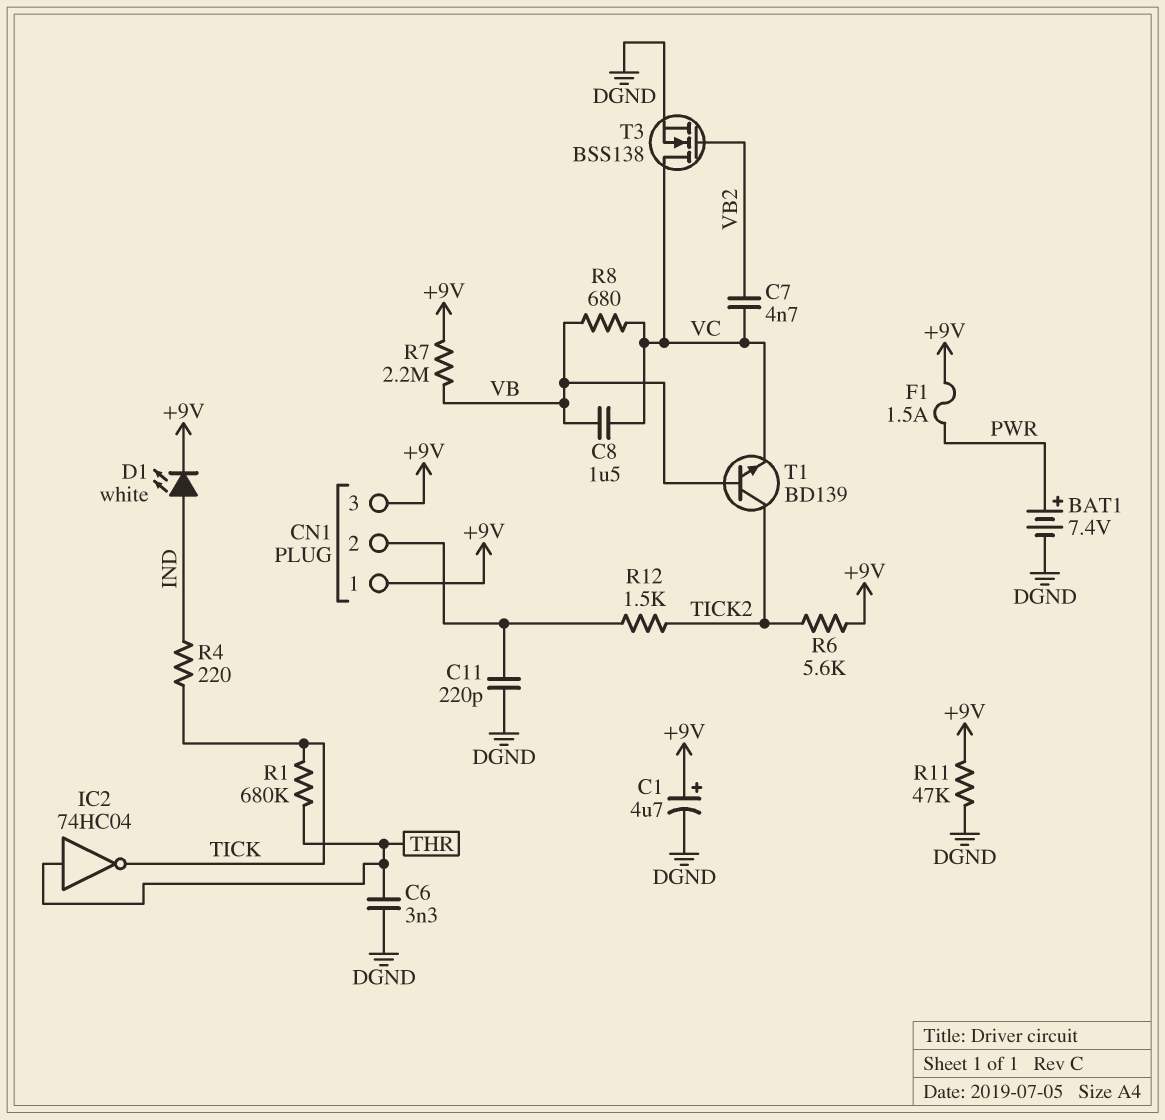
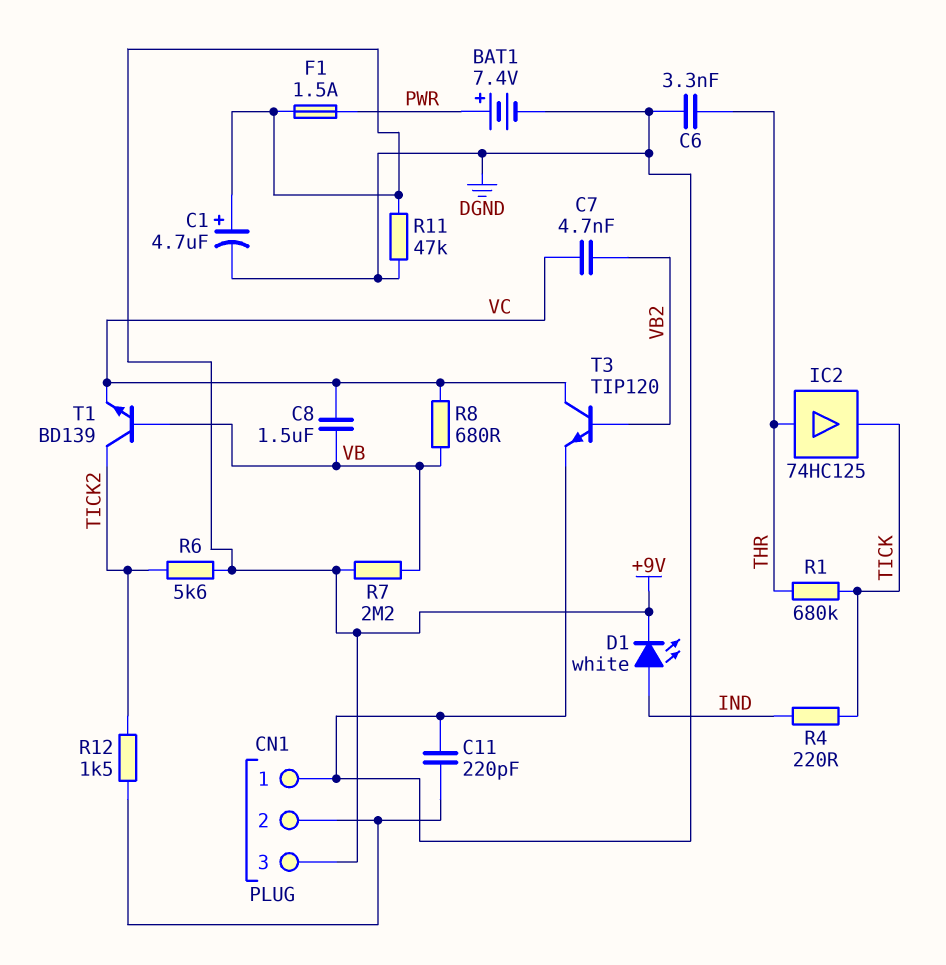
CN1 pin 1: +9V -> DGND
IC2: NOT 74HC04 (in THR, out TICK) -> buffer 74HC125 (in THR, out TICK)
T3: NMOS BSS138 (G VB2, D VC, S DGND) -> NPN TIP120 (B VB2, C VC, E DGND)

